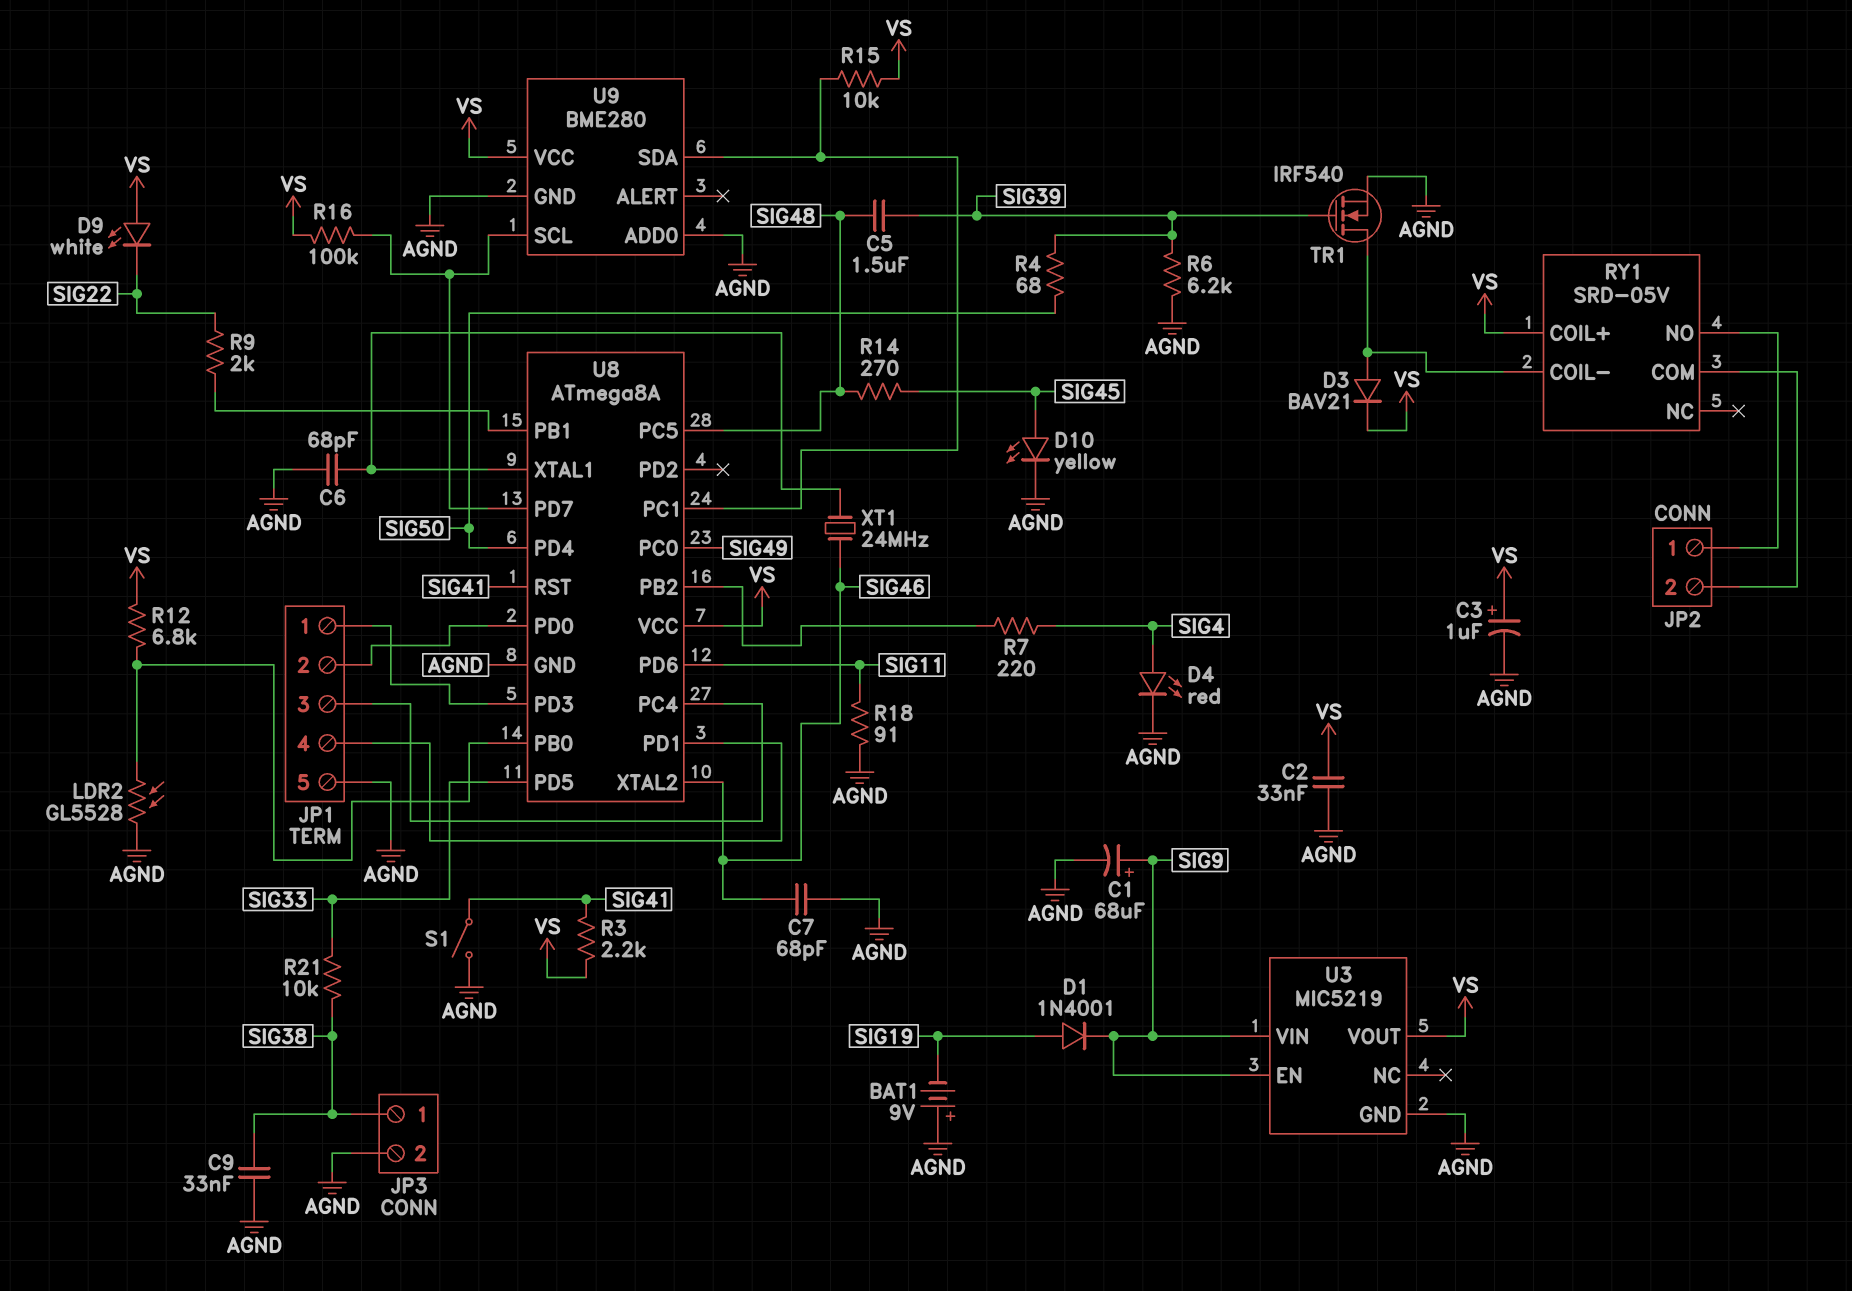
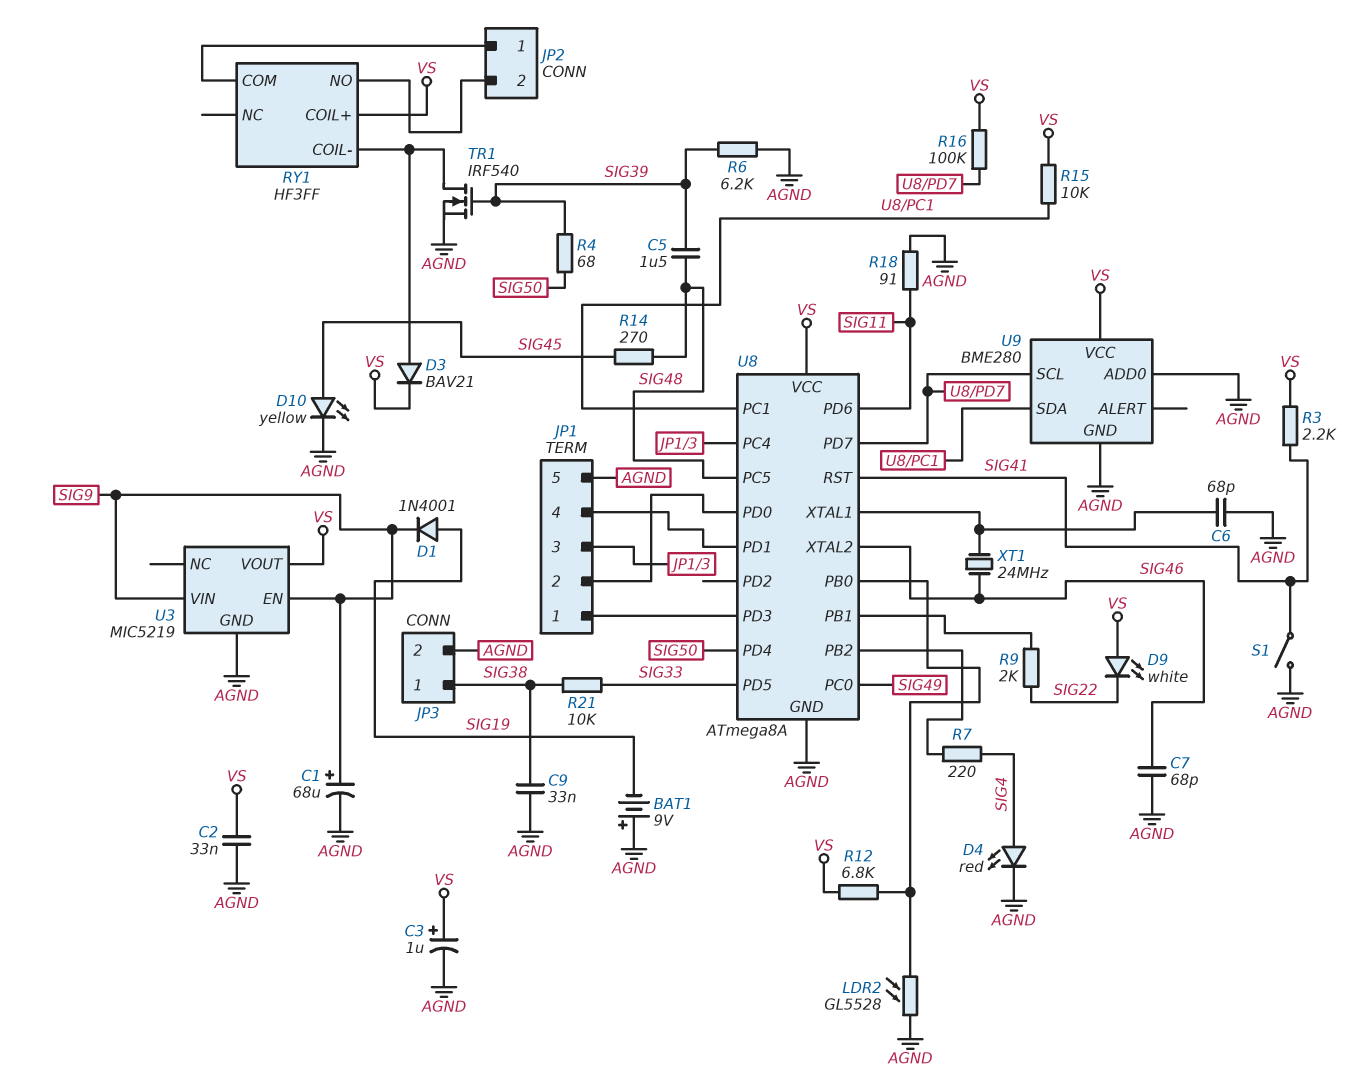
RY1: SRD-05V -> HF3FF
RY1 pin COM: JP2/2 -> JP2/1
RY1 pin NO: JP2/1 -> JP2/2

